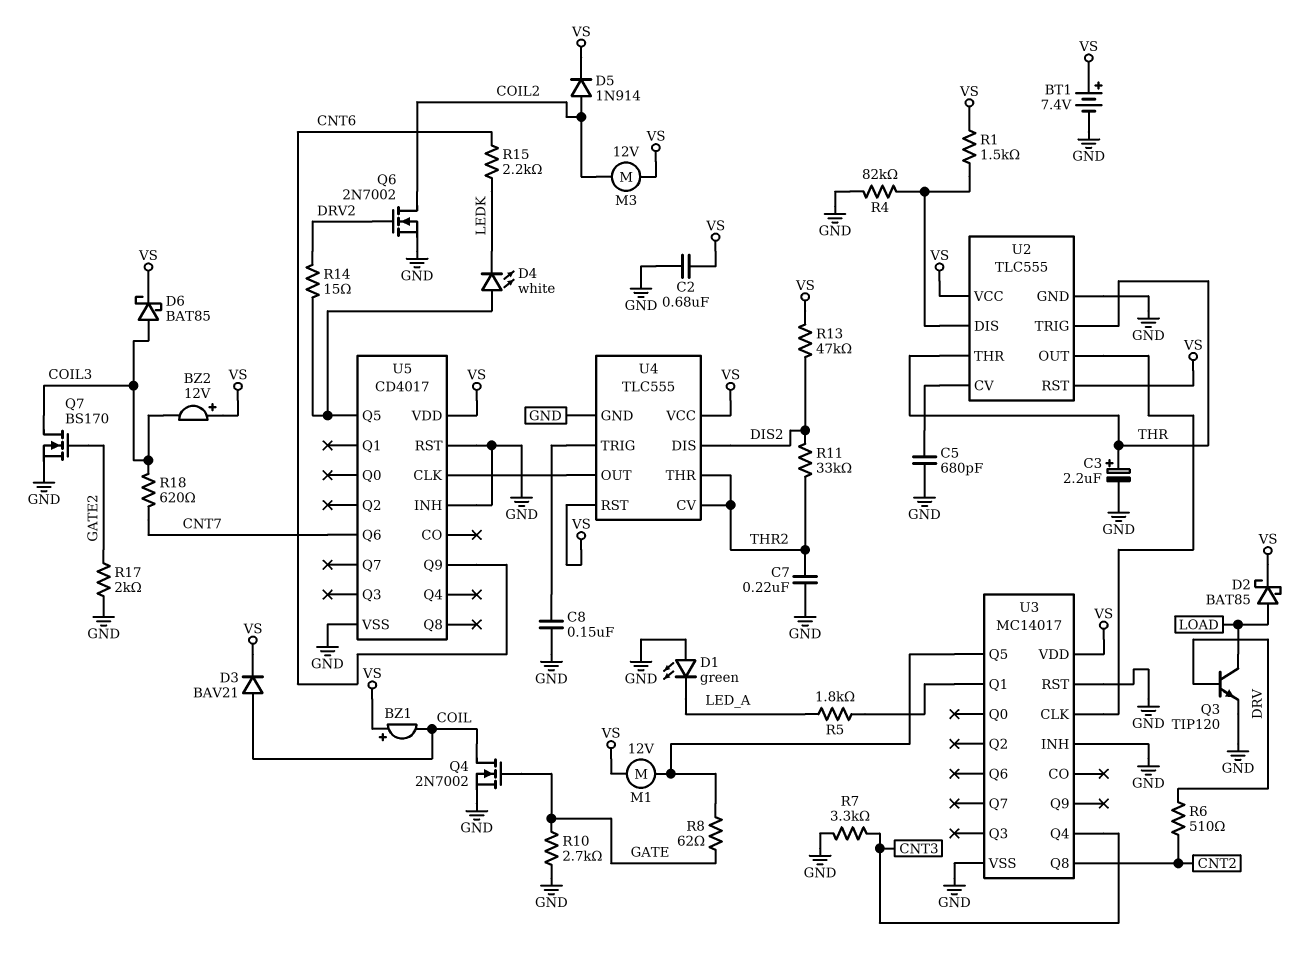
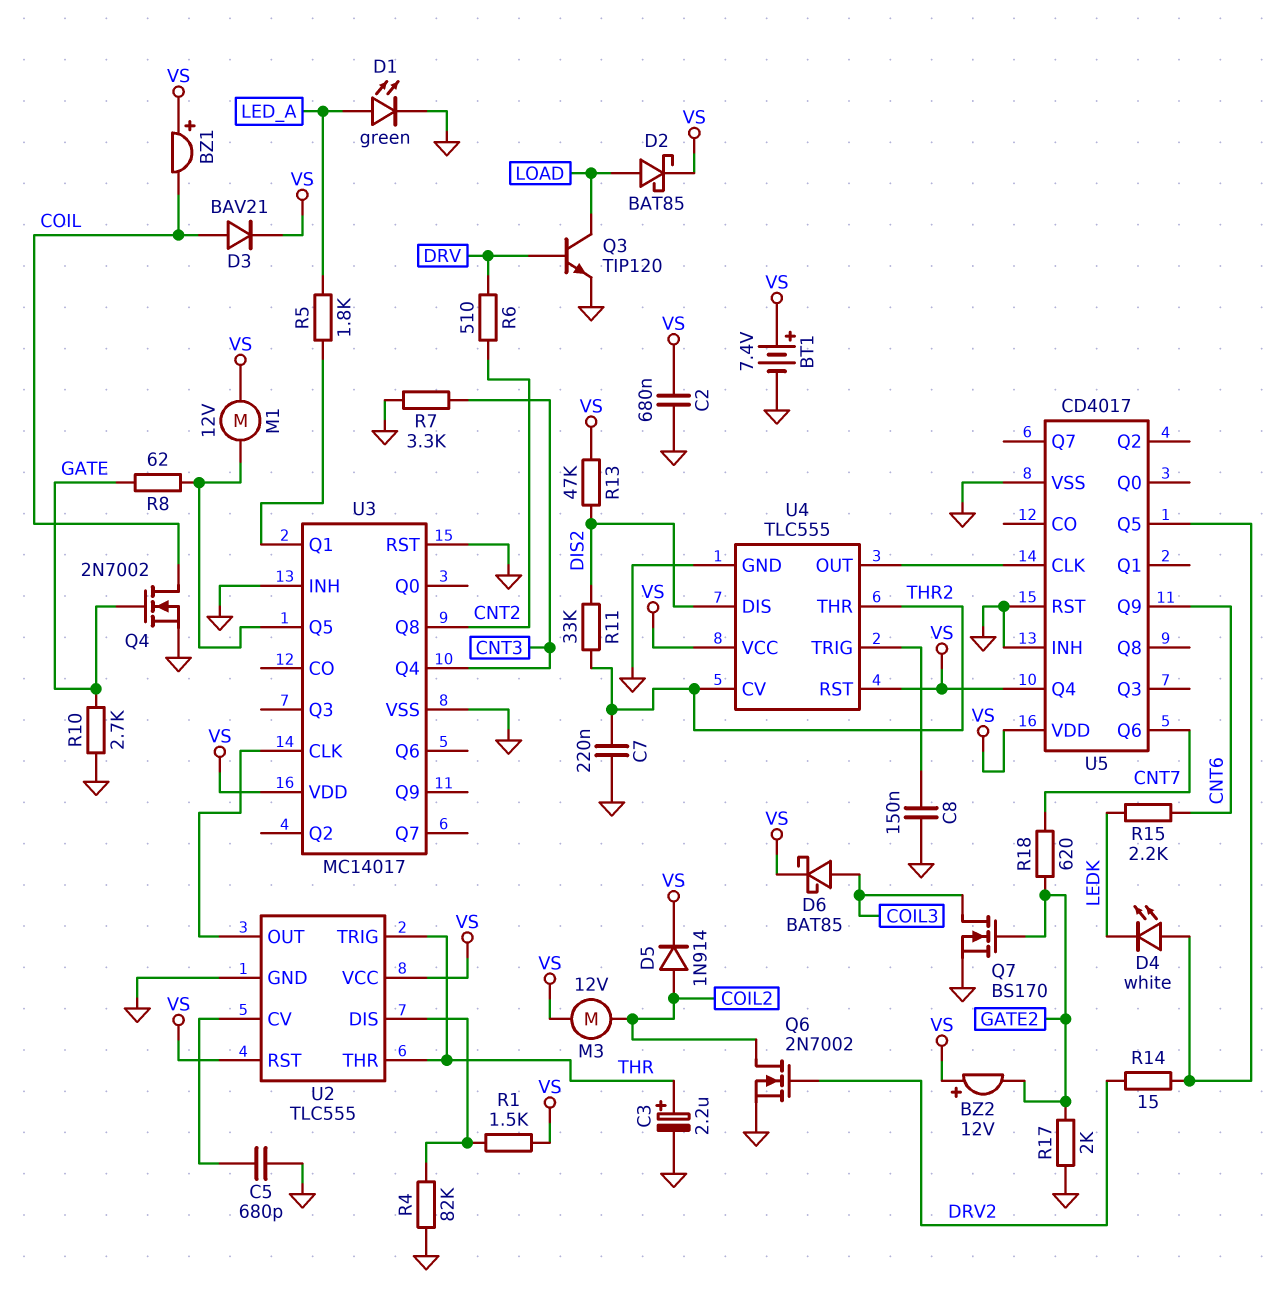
BZ2: buzzer 12V (plus VS, minus COIL3) -> buzzer 12V (plus VS, minus GATE2)
D1: LED green (A GND, K LED_A) -> LED green (A LED_A, K GND)
R18: 620 (CNT7, COIL3) -> 620 (CNT7, GATE2)
U5 pin Q4: none -> VS

